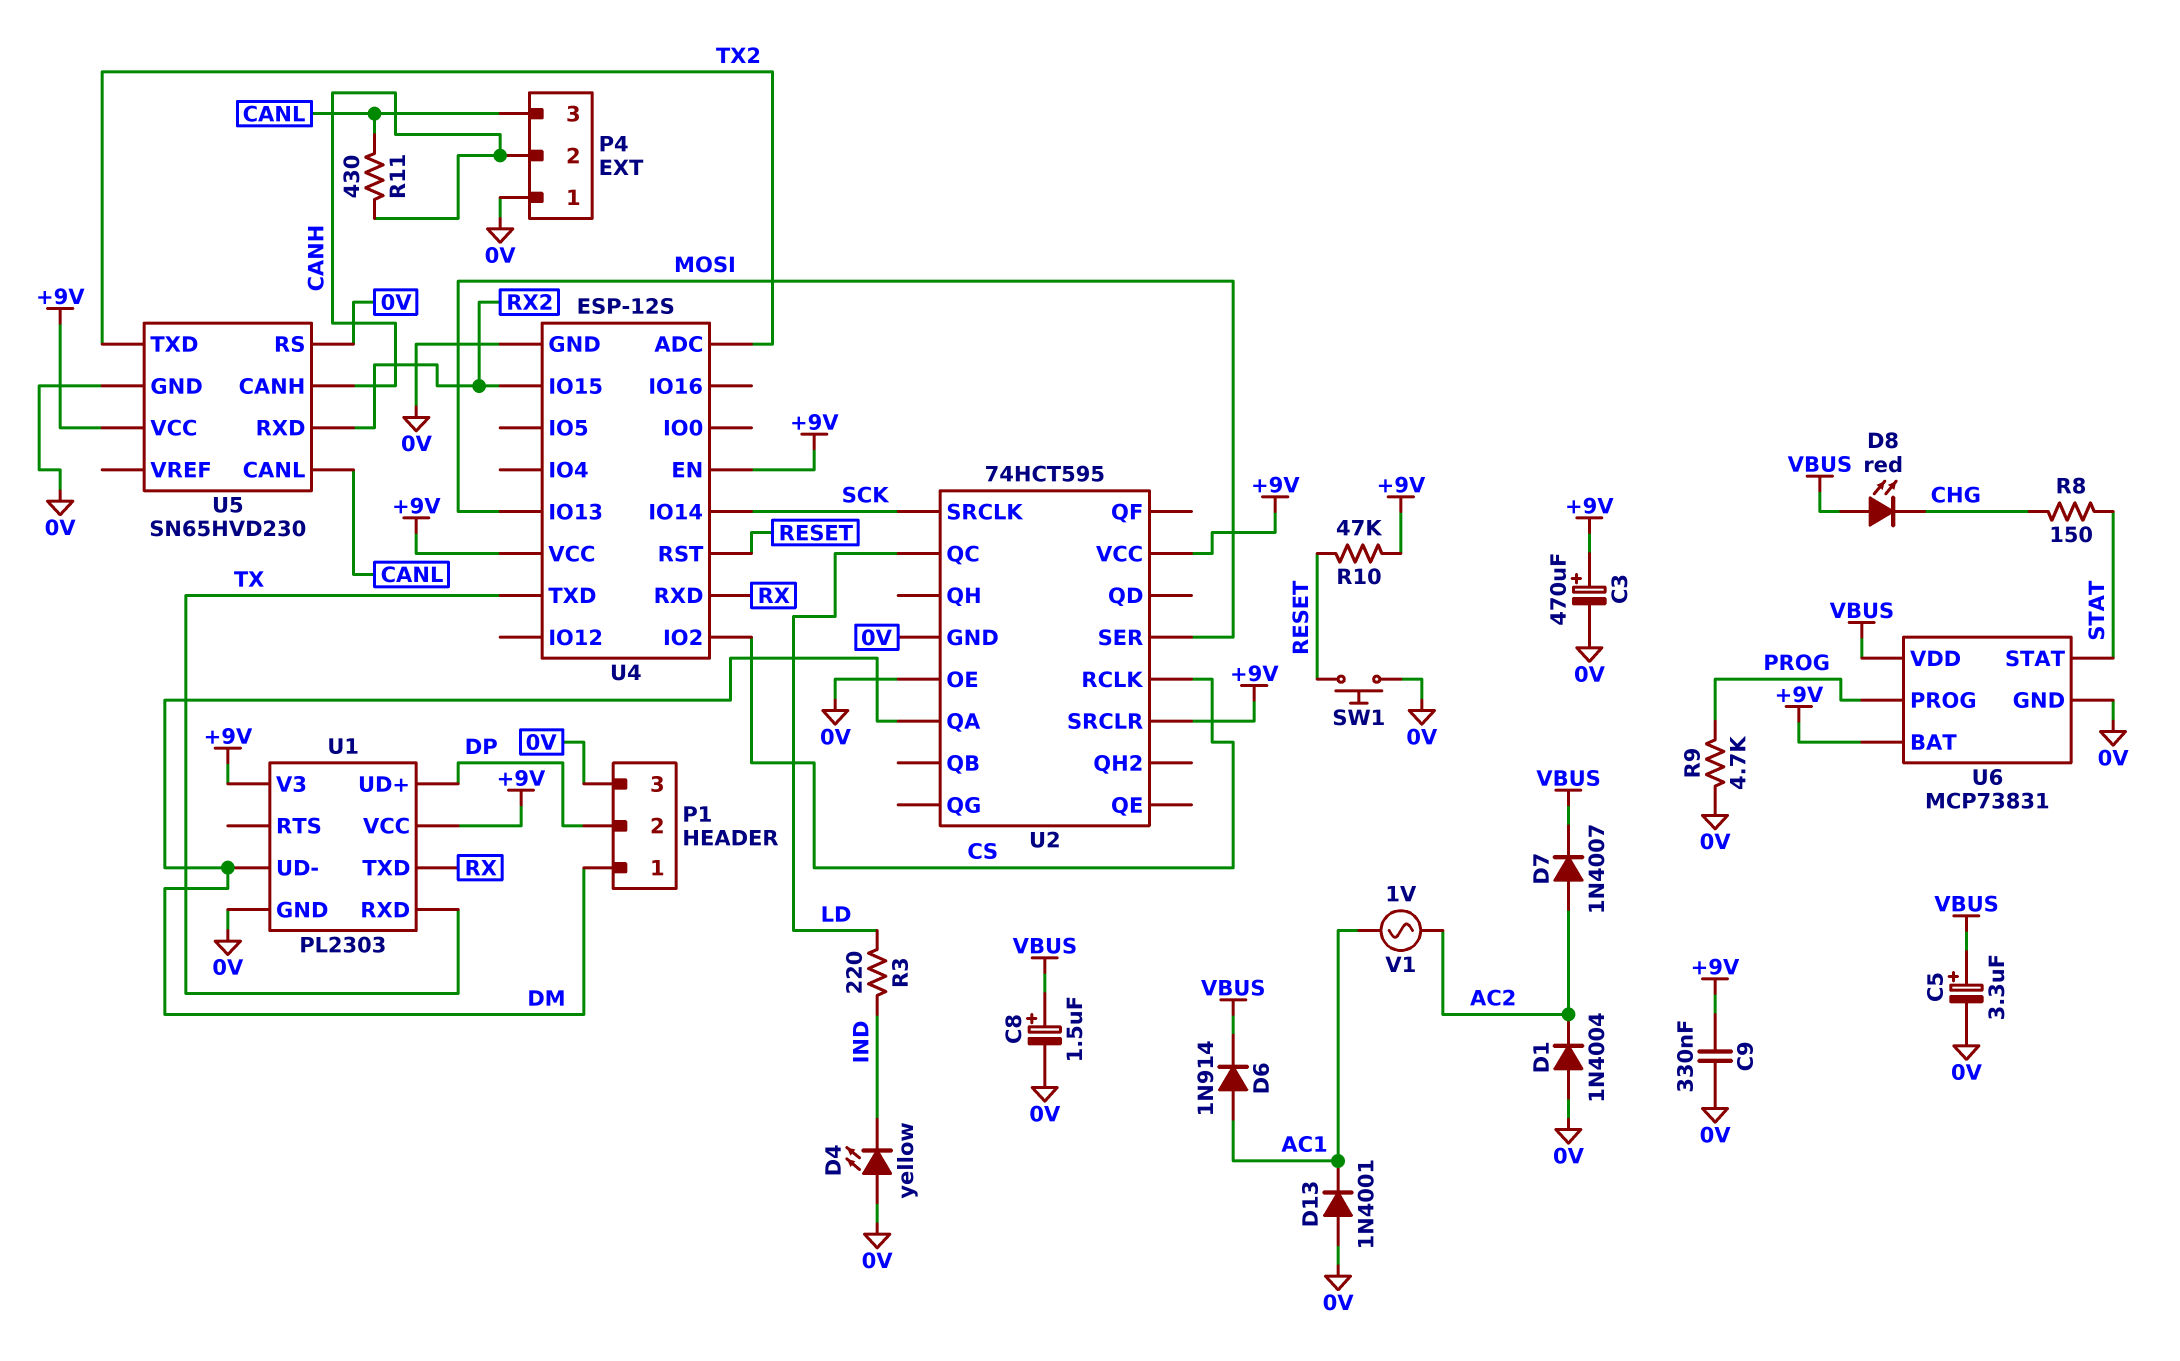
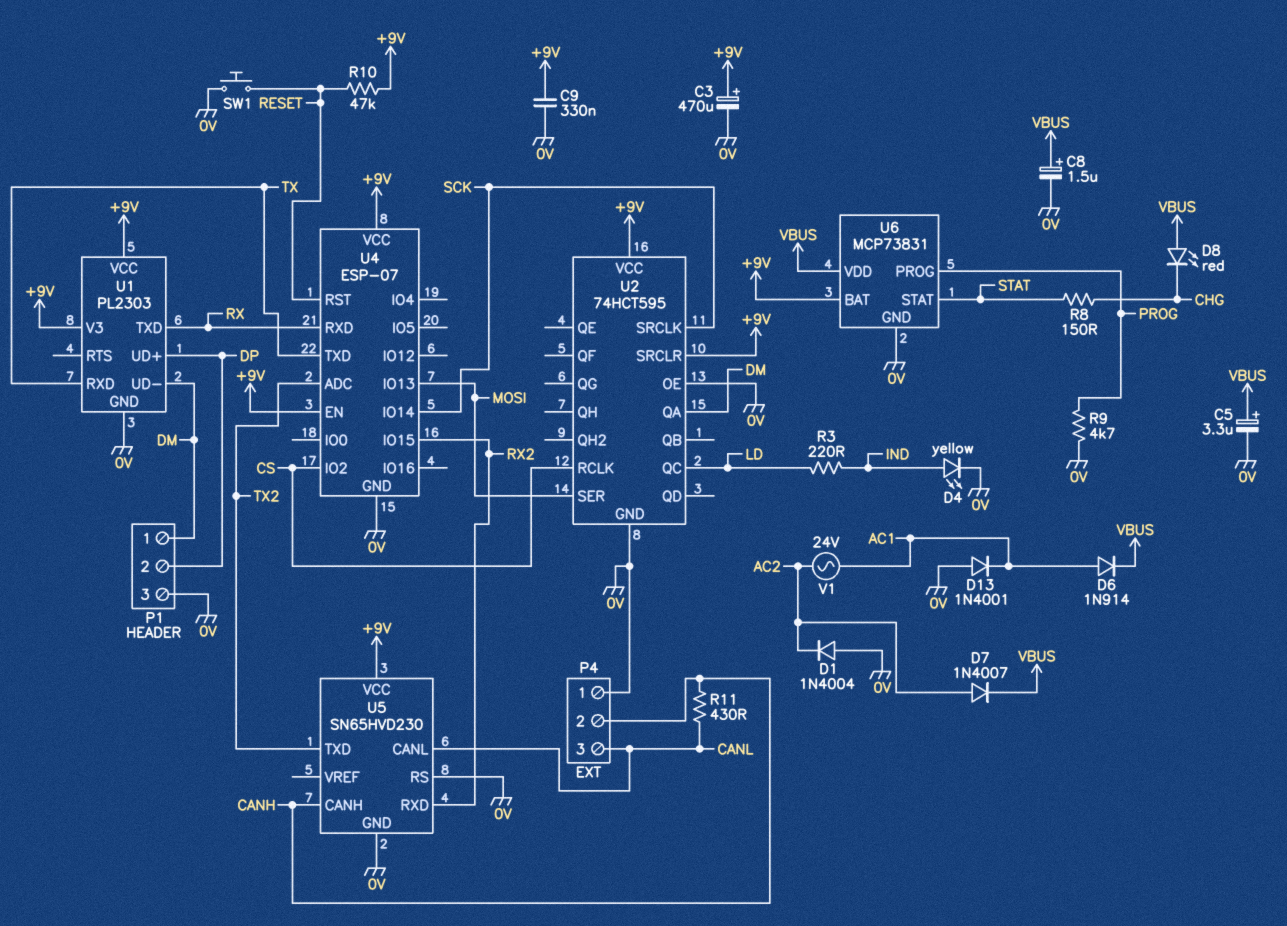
D4: LED yellow (A 0V, K IND) -> LED yellow (A IND, K 0V)
U4: ESP-12S -> ESP-07
V1: AC 1V (AC1, AC2) -> AC 24V (AC1, AC2)

